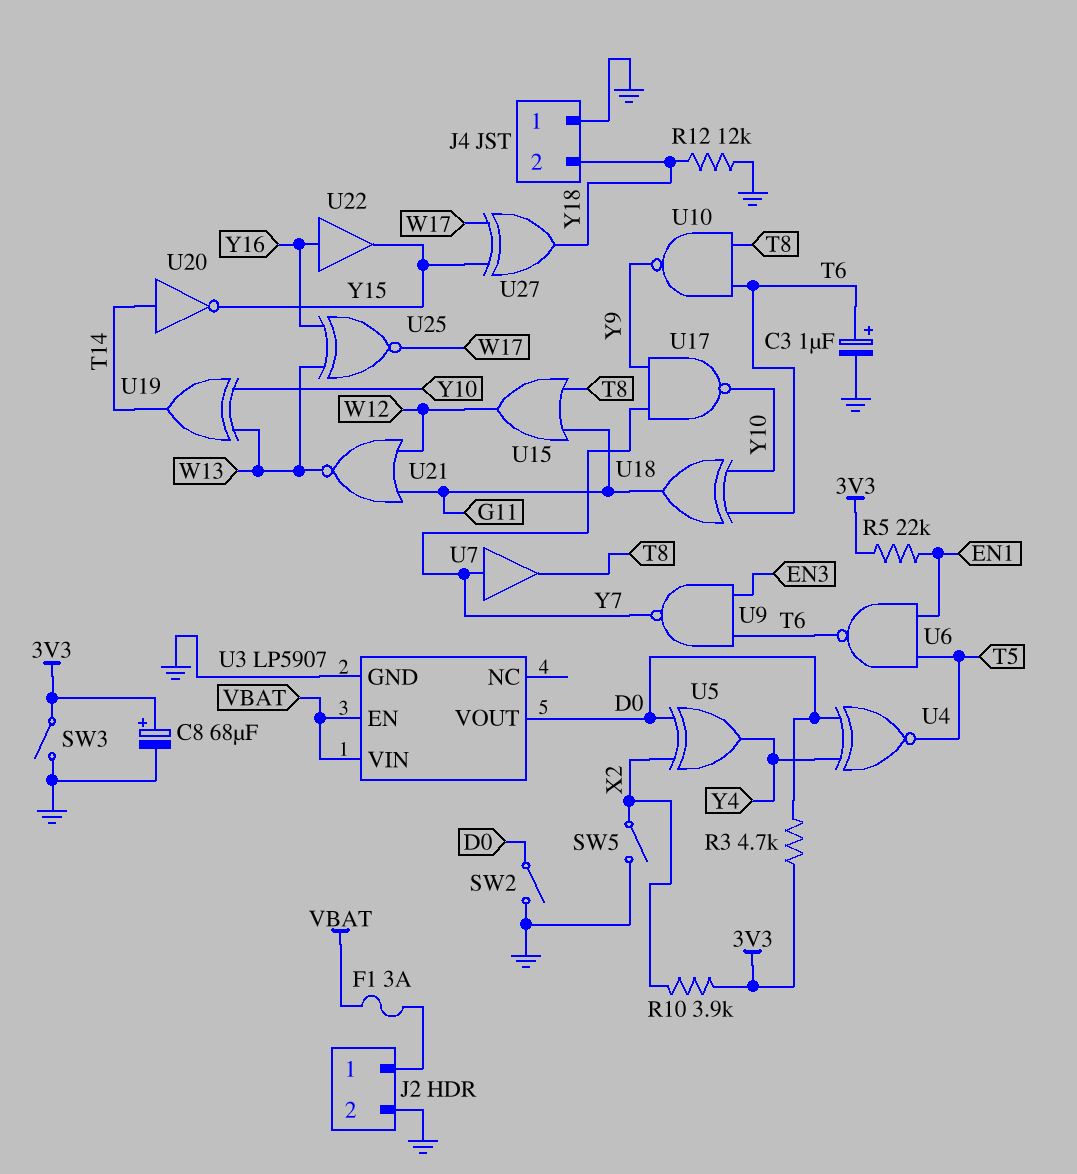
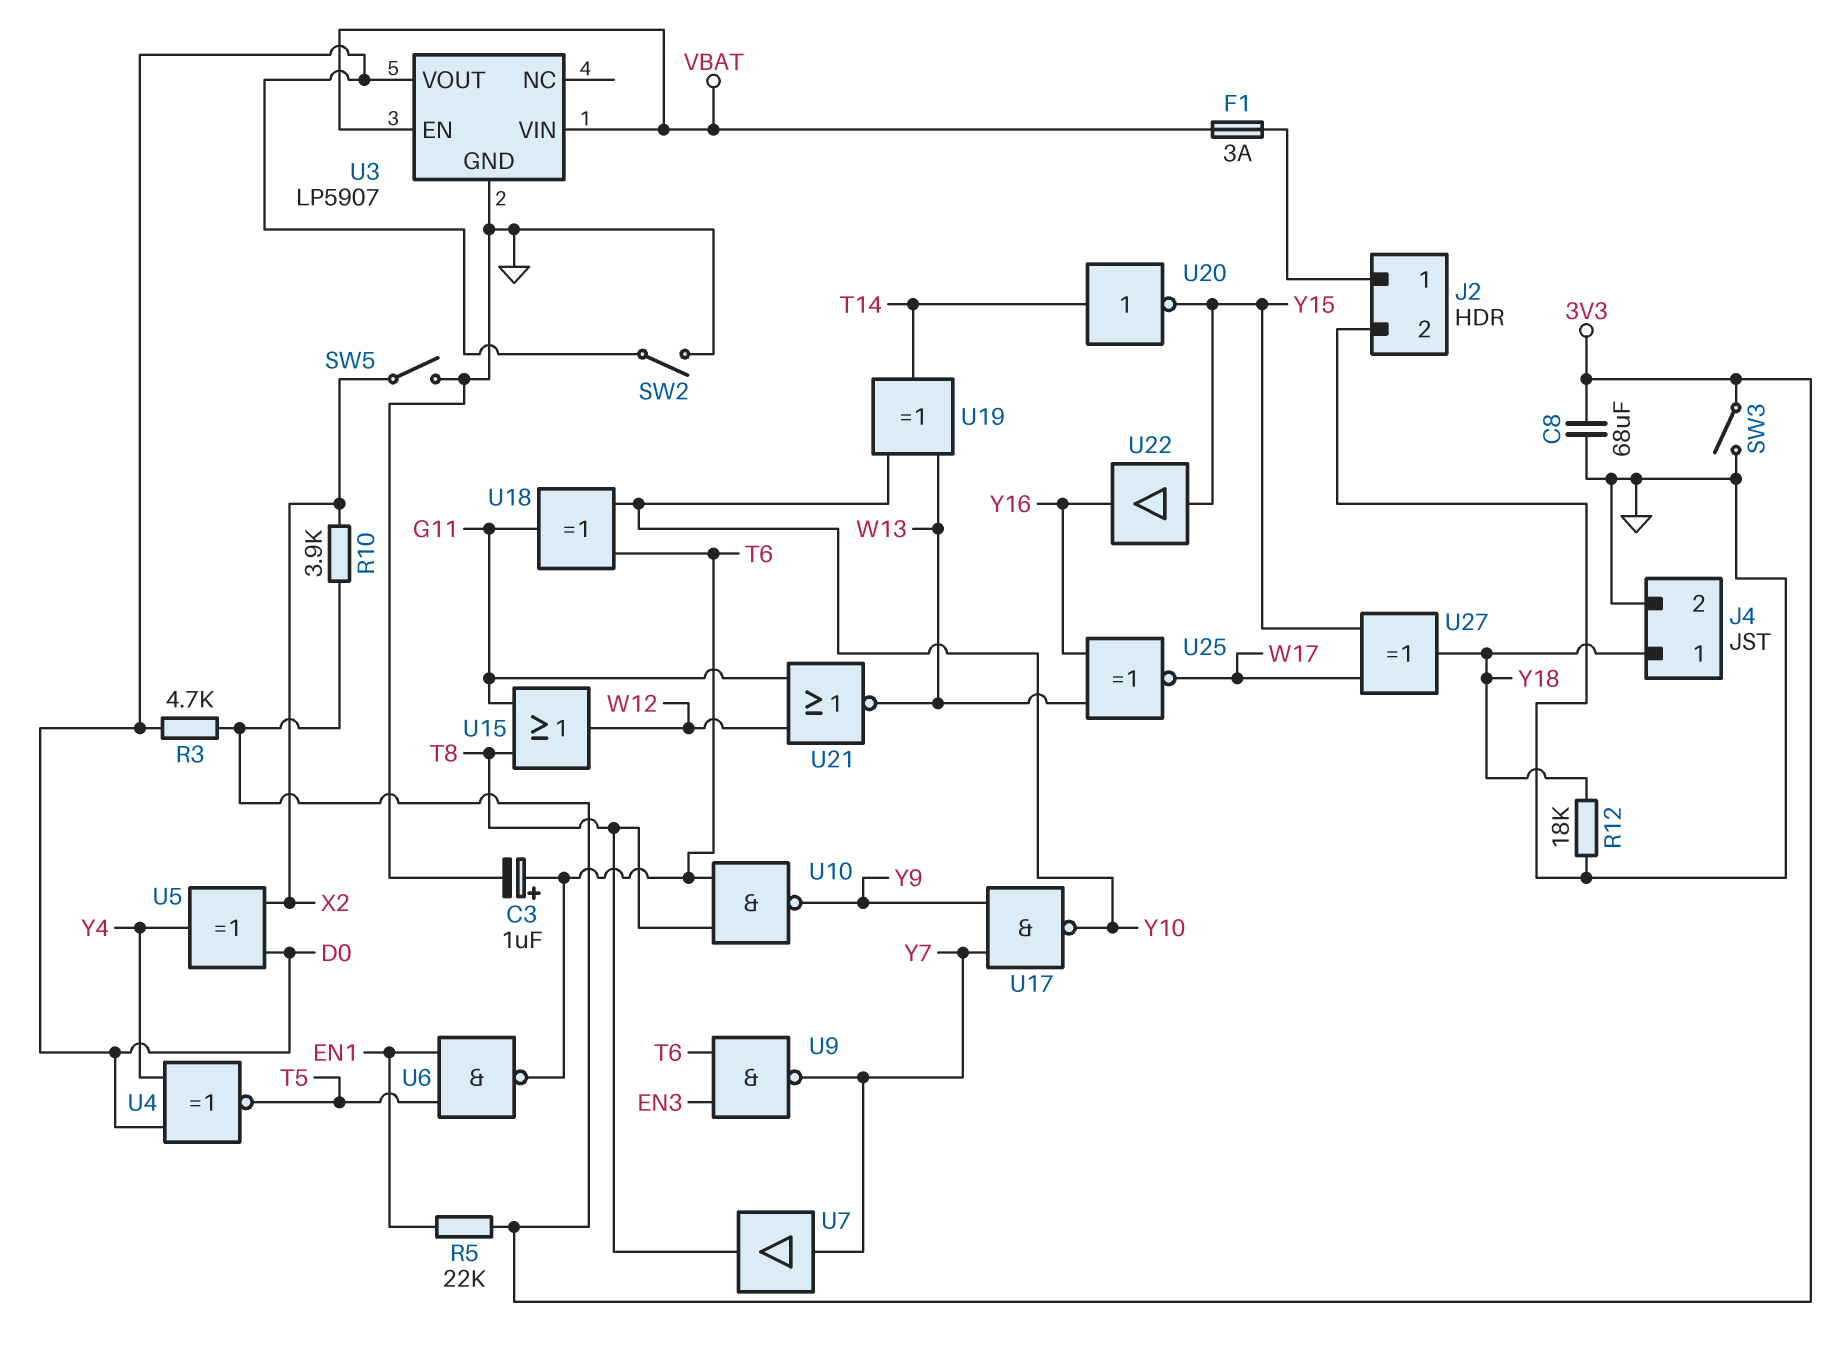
C8: 68uF (plus 3V3, minus GND) -> 68uF (3V3, GND)
J4 pin 1: GND -> Y18
J4 pin 2: Y18 -> GND
R12: 12k (GND, Y18) -> 18k (GND, Y18)
U22: buffer (in Y16, out Y15) -> buffer (in Y15, out Y16)

